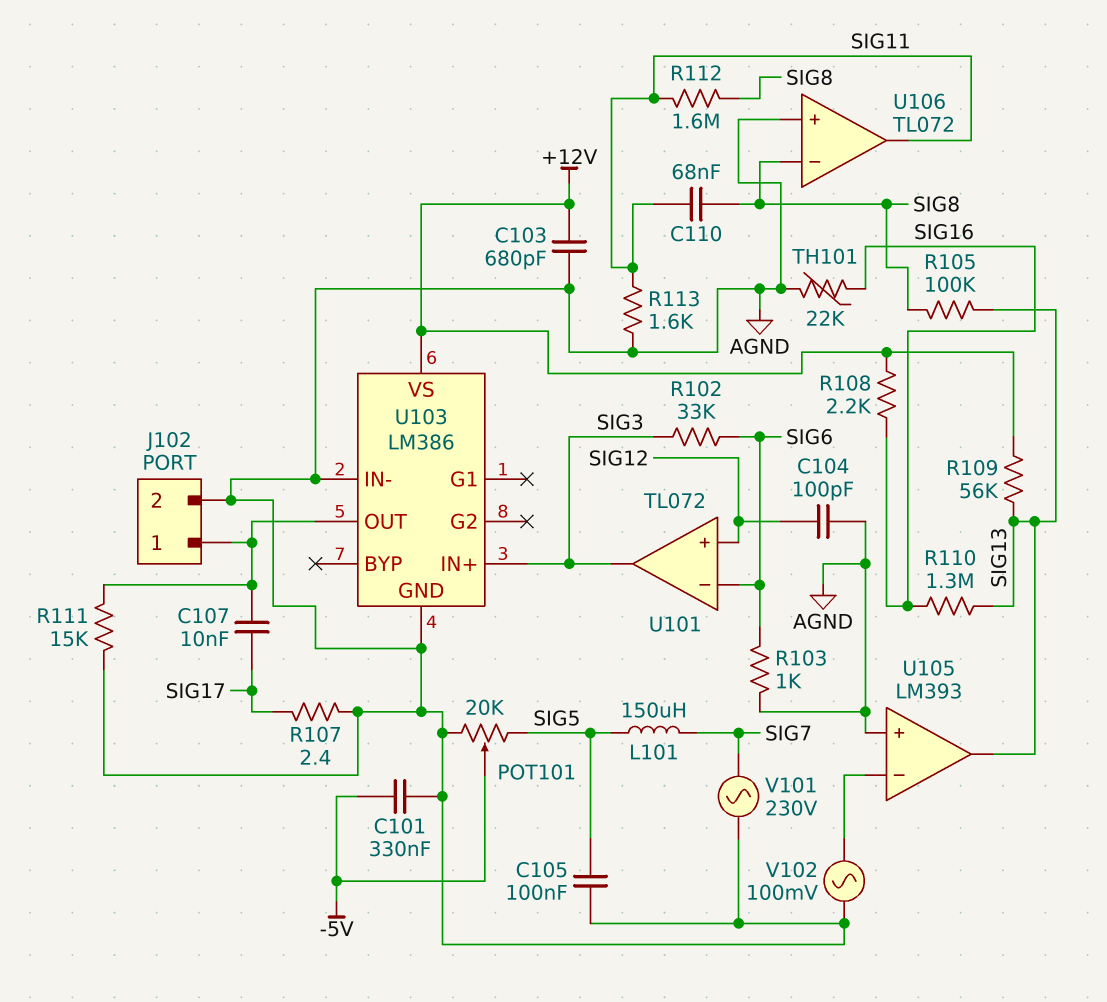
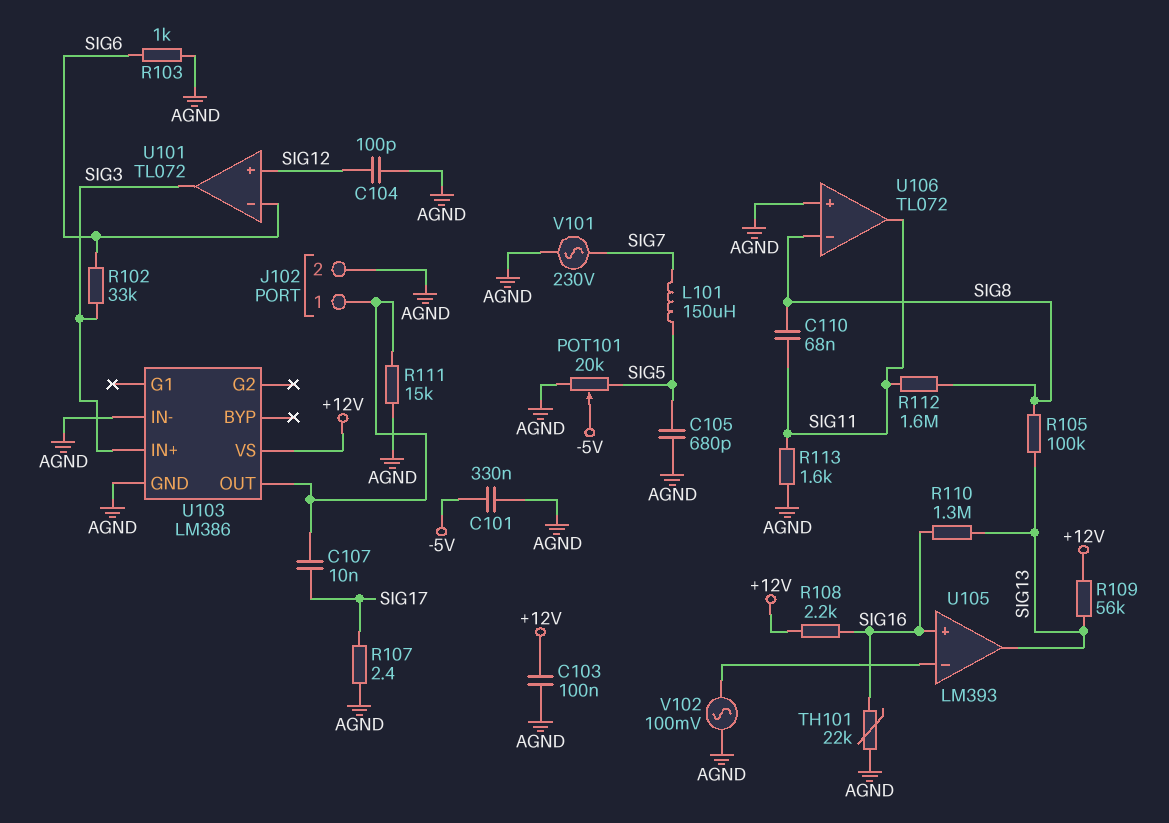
C103: 680pF (+12V, AGND) -> 100nF (+12V, AGND)
C105: 100nF (AGND, SIG5) -> 680pF (AGND, SIG5)
U105 pin in+: AGND -> SIG16

